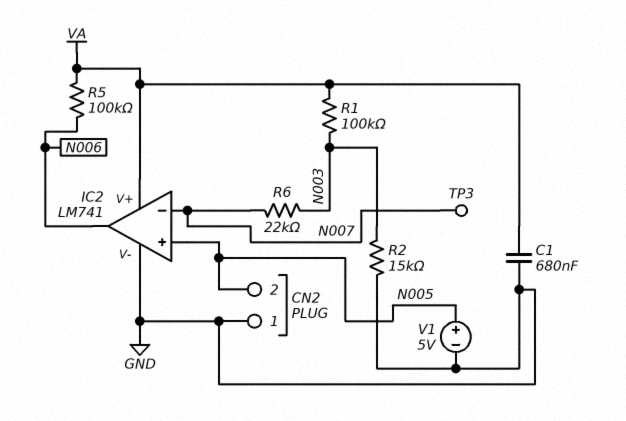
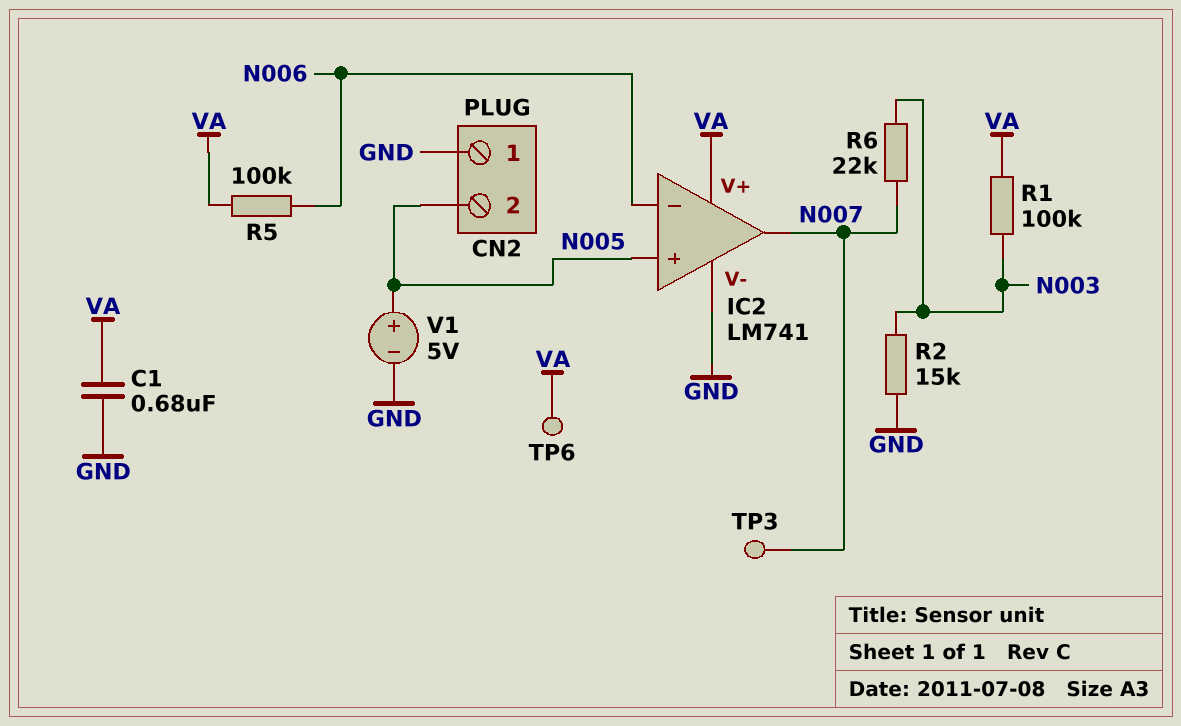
IC2 pin in-: N007 -> N006
IC2 pin out: N006 -> N007
TP6: none -> test point (VA)

